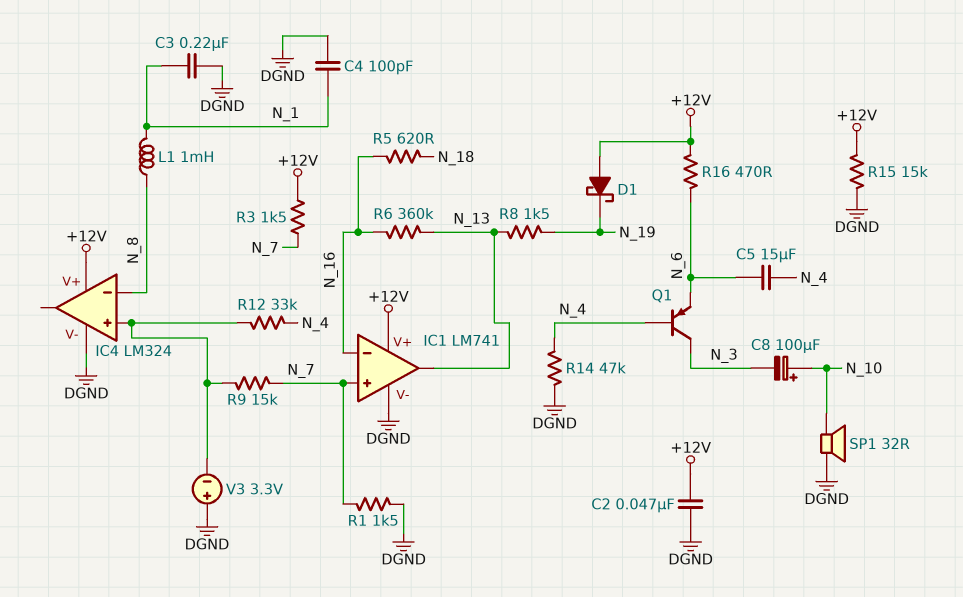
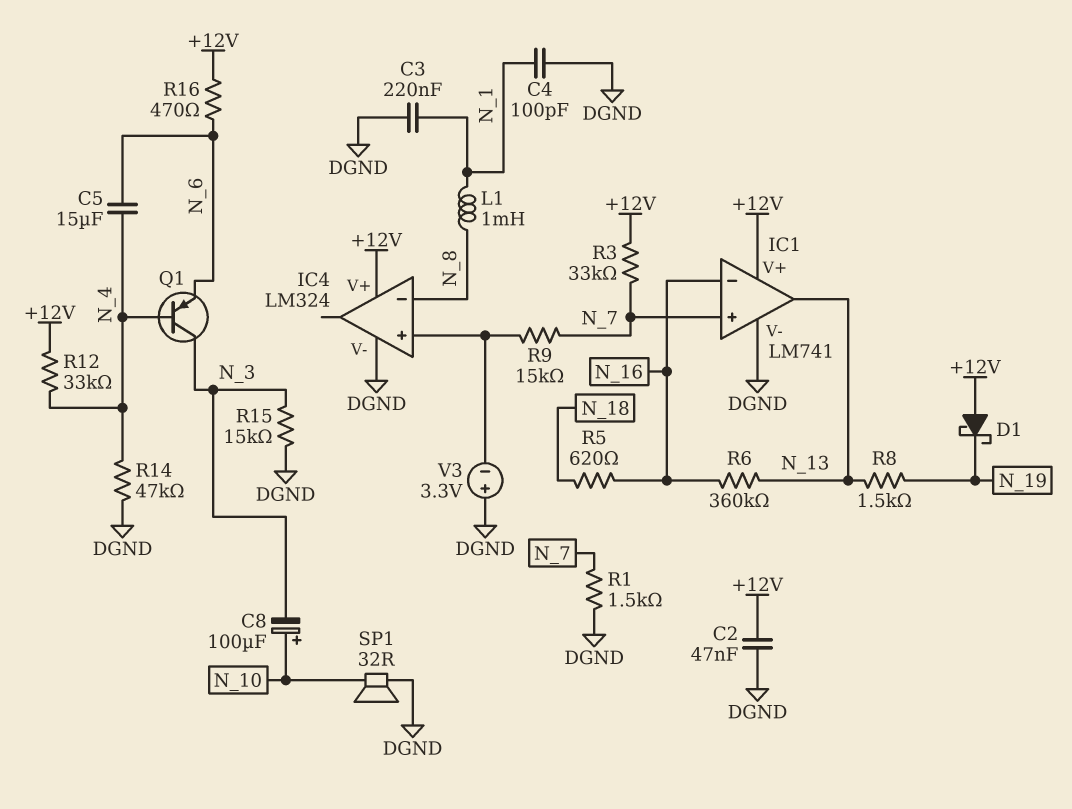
R3: 1.5k (+12V, N_7) -> 33k (+12V, N_7)
R12: 33k (IC4/in+, N_4) -> 33k (+12V, N_4)
R15: 15k (+12V, DGND) -> 15k (DGND, N_3)

